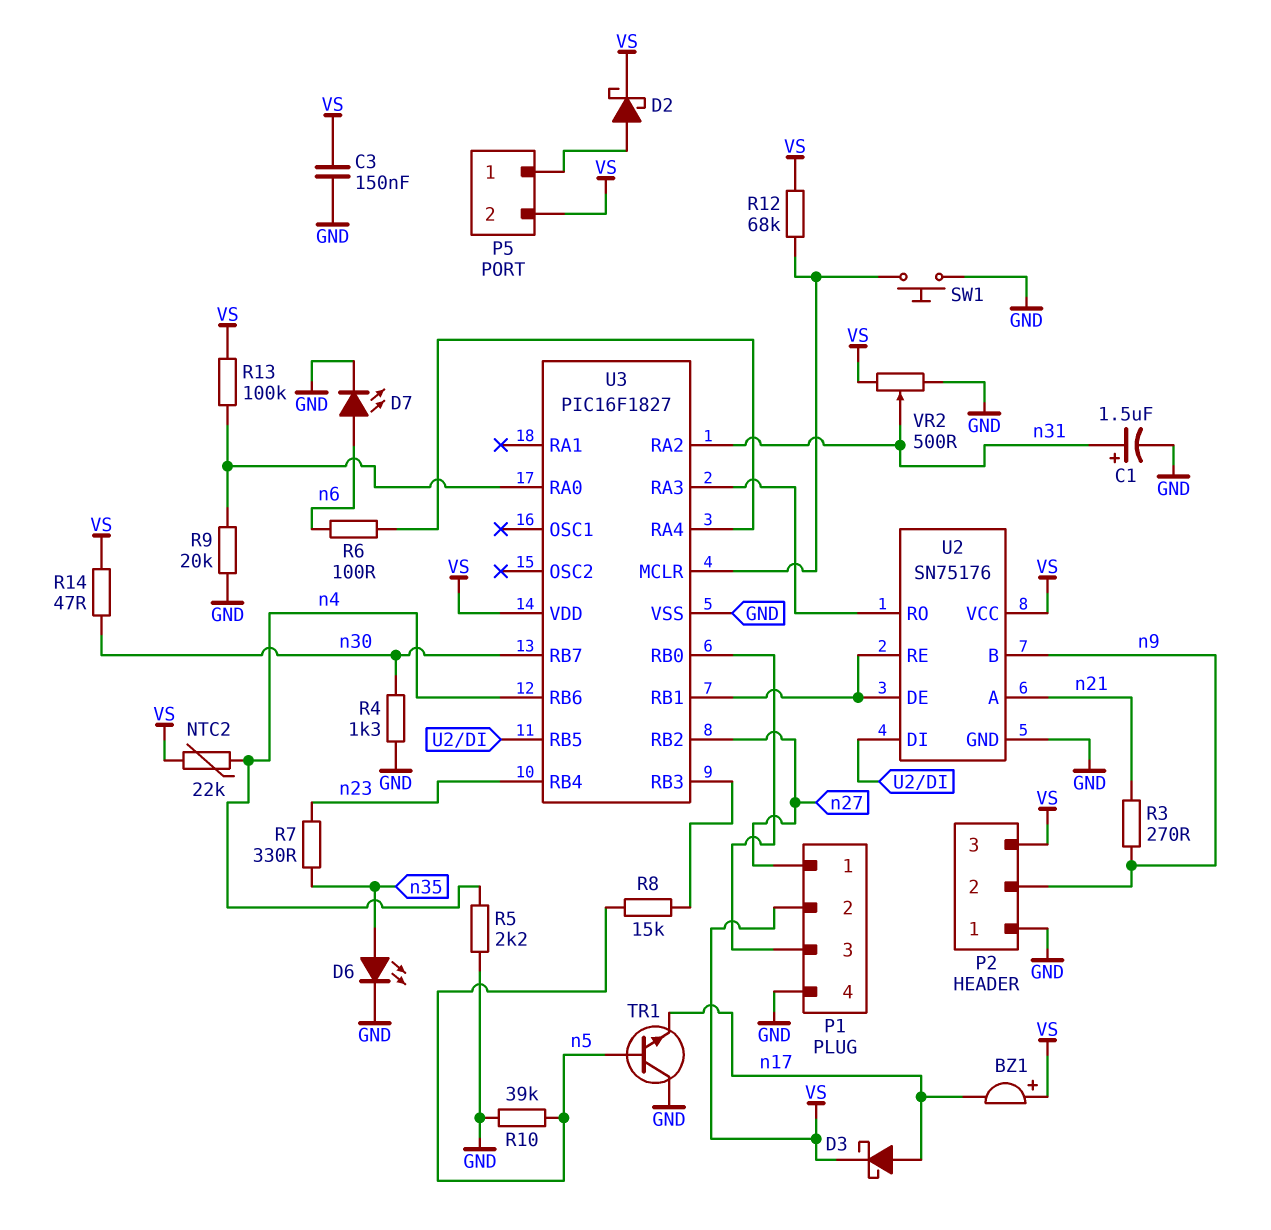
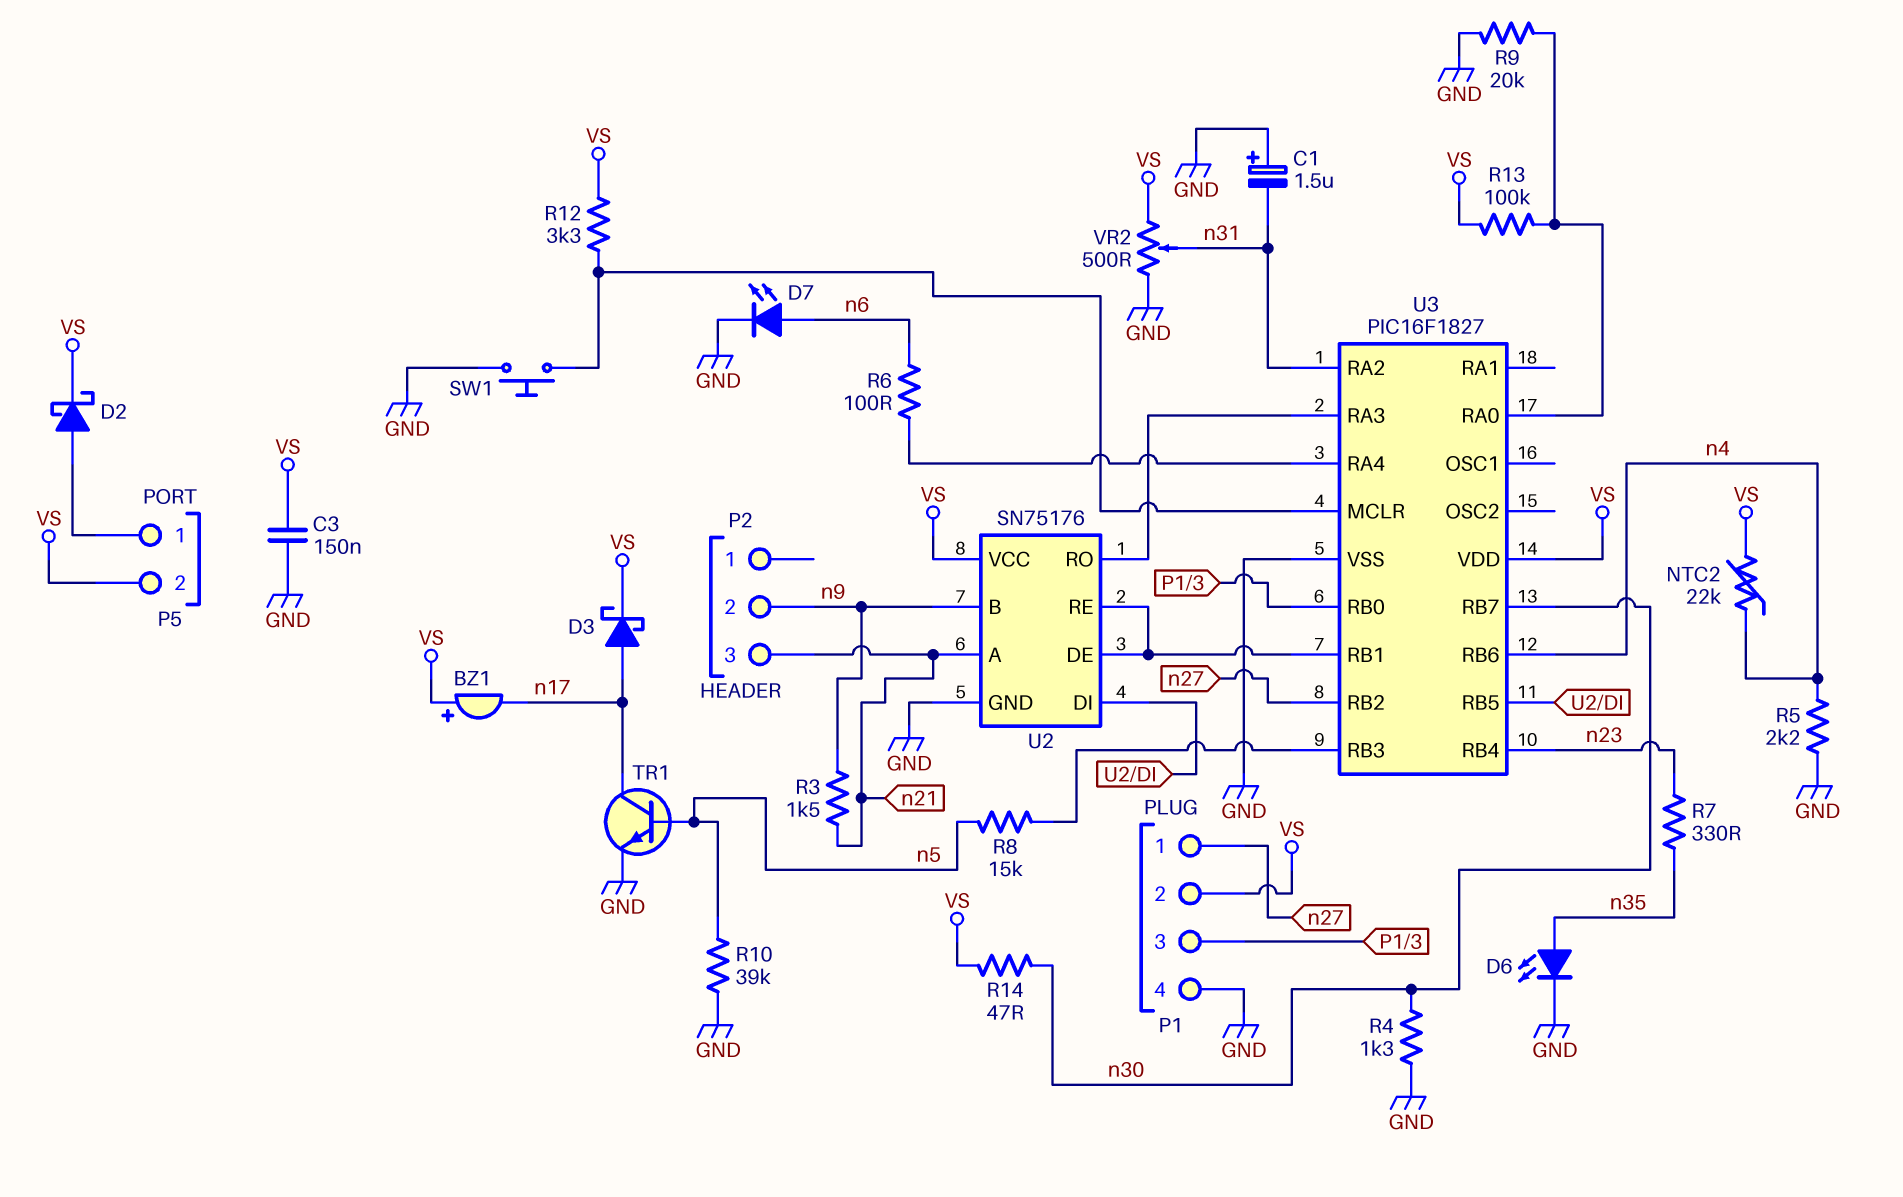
C1: 1.5uF (plus n31, minus GND) -> 1.5uF (plus GND, minus n31)
P2 pin 1: GND -> none
P2 pin 3: VS -> n21
R3: 270 (n9, n21) -> 1.5k (n9, n21)
R12: 68k (U3/MCLR, VS) -> 3.3k (U3/MCLR, VS)
TR1: NPN (B n5, C GND, E n17) -> NPN (B n5, C n17, E GND)

